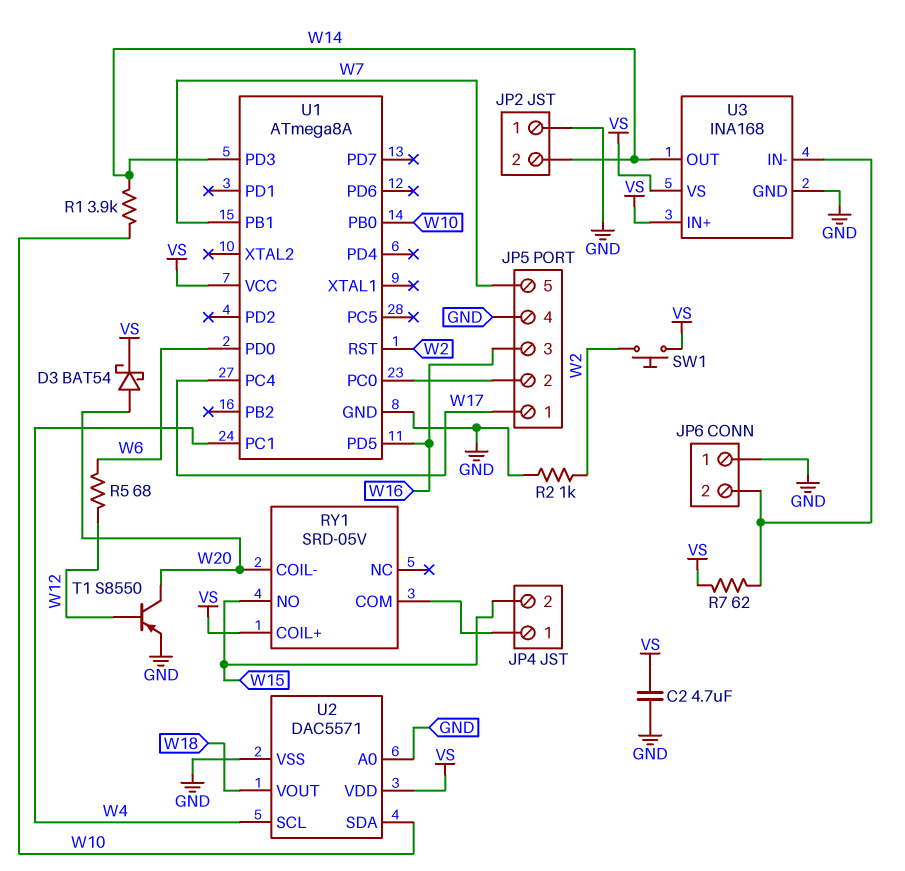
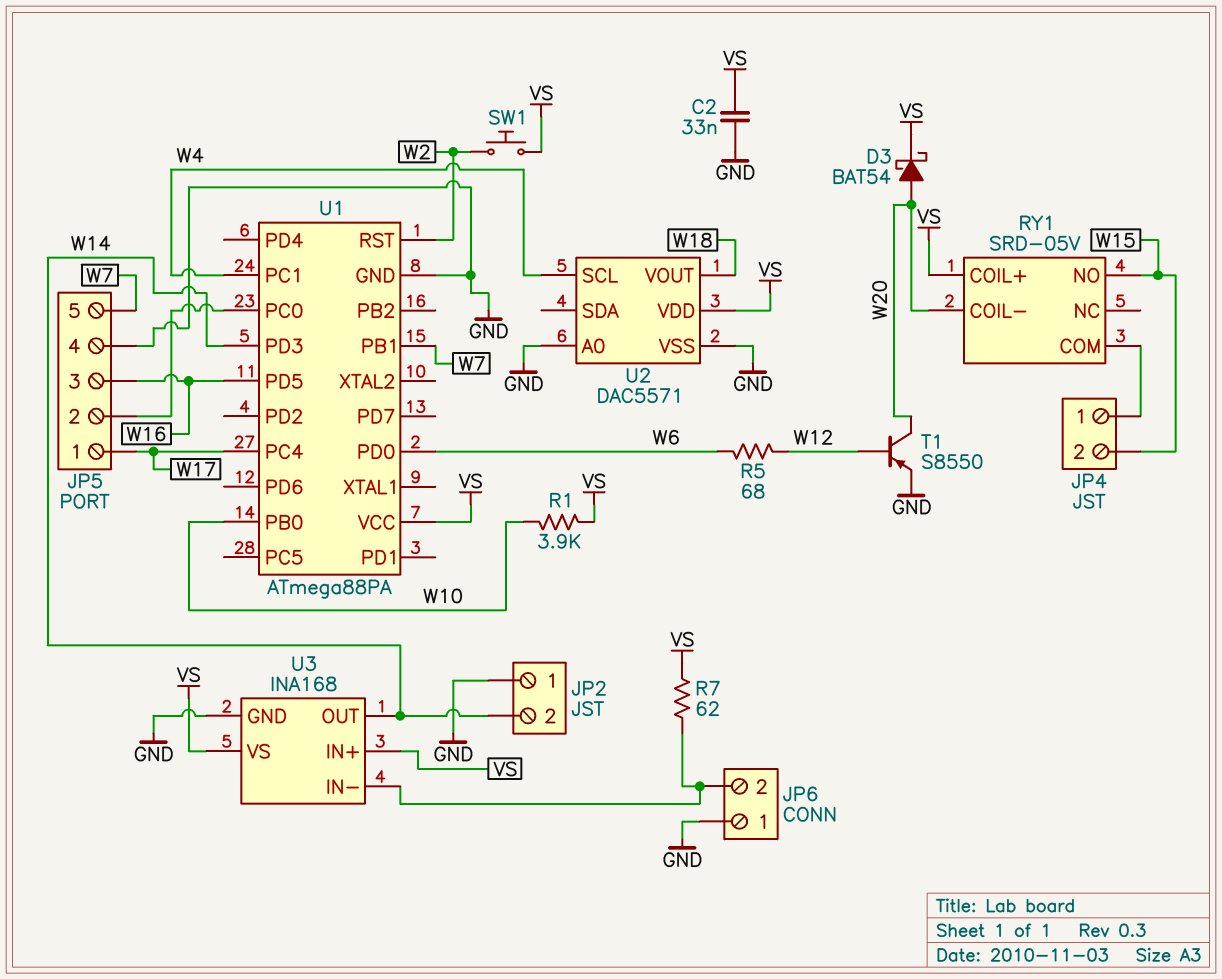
C2: 4.7uF (GND, VS) -> 33nF (GND, VS)
R1: 3.9k (W10, W14) -> 3.9k (VS, W10)
R2: 1k (GND, W2) -> none
U1: ATmega8A -> ATmega88PA
U2 pin SDA: W10 -> none

